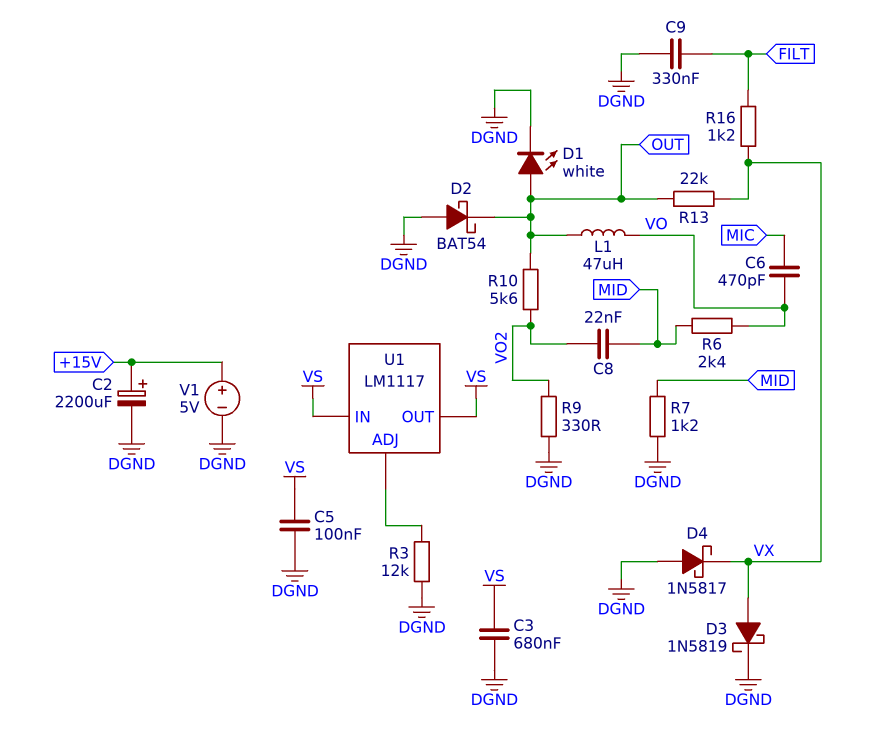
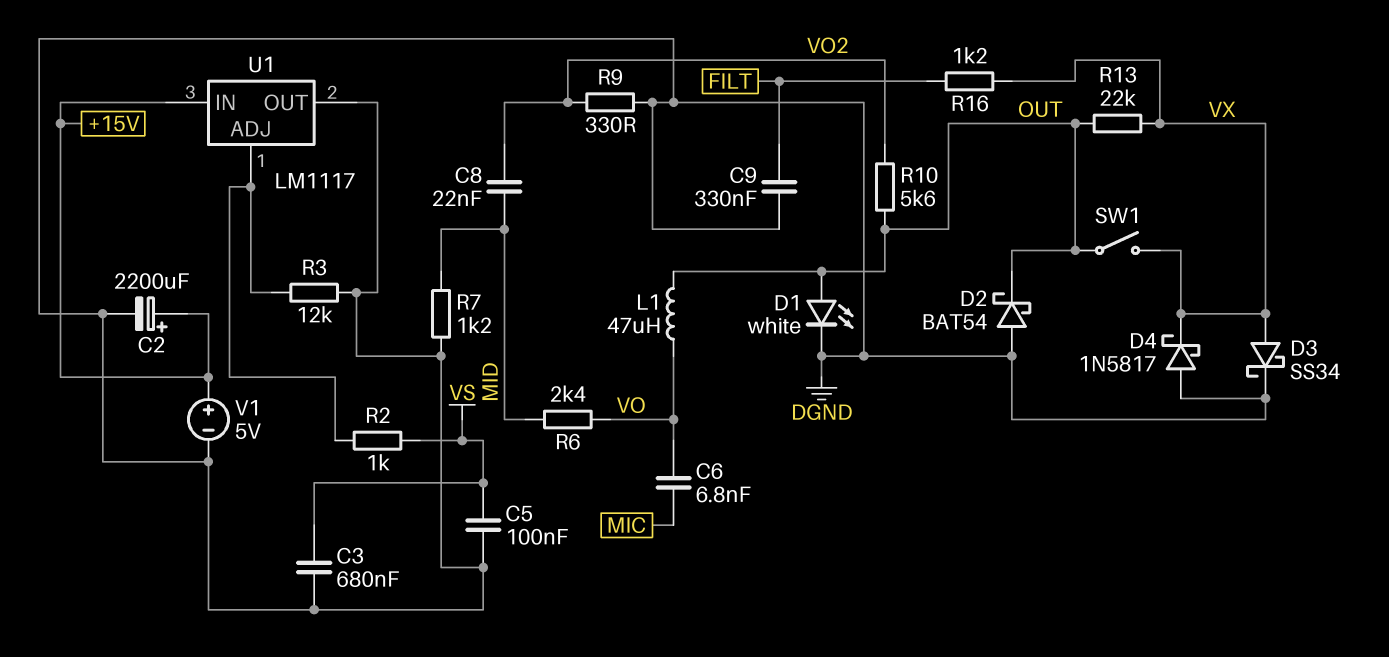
C6: 470pF (MIC, VO) -> 6.8nF (MIC, VO)
D3: schottky 1N5819 (A VX, K DGND) -> schottky SS34 (A VX, K DGND)
R2: none -> 1k (U1/ADJ, VS)
SW1: none -> switch (OUT, VX)
U1 pin IN: VS -> +15V
U1 pin OUT: VS -> DGND

